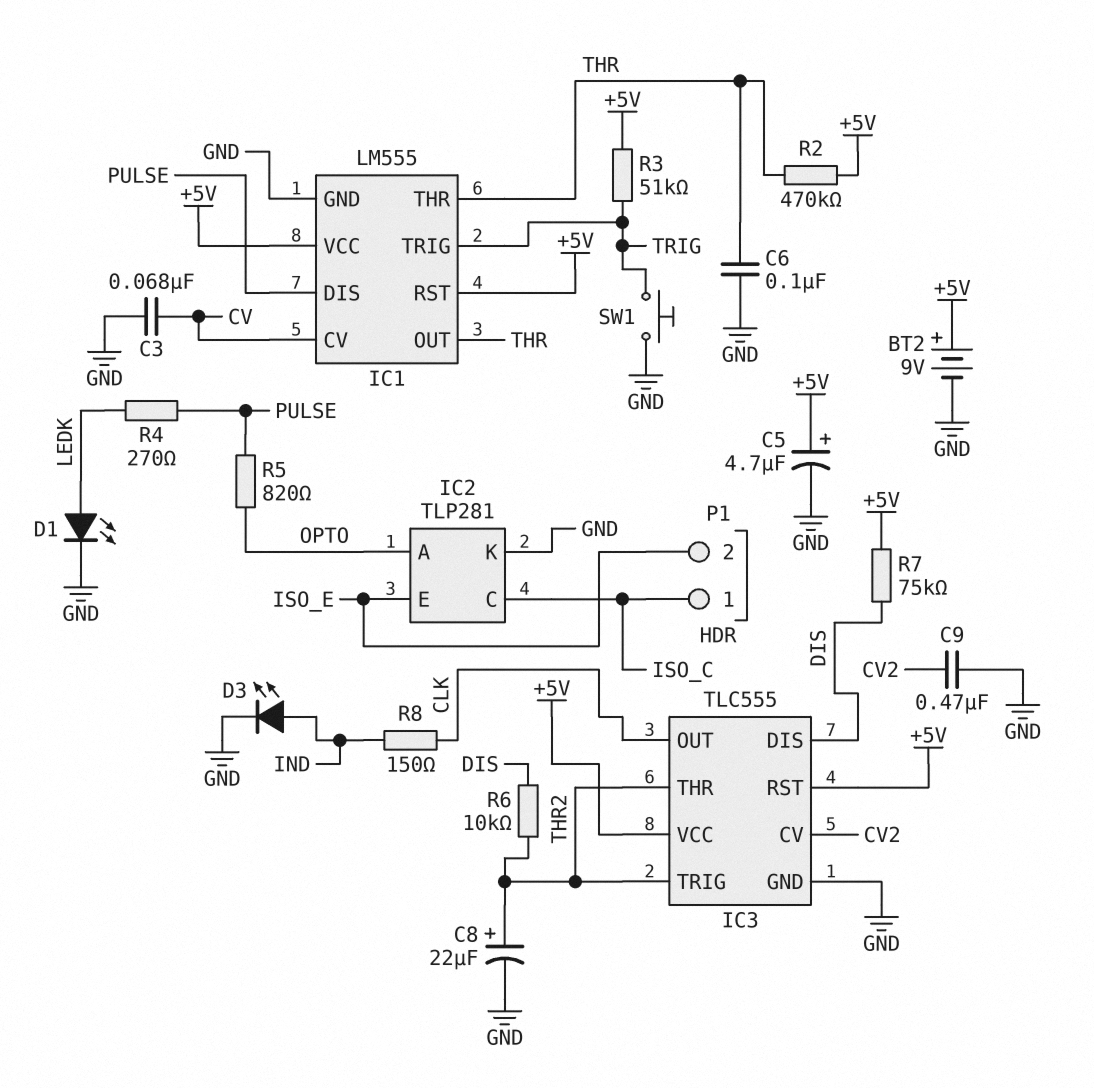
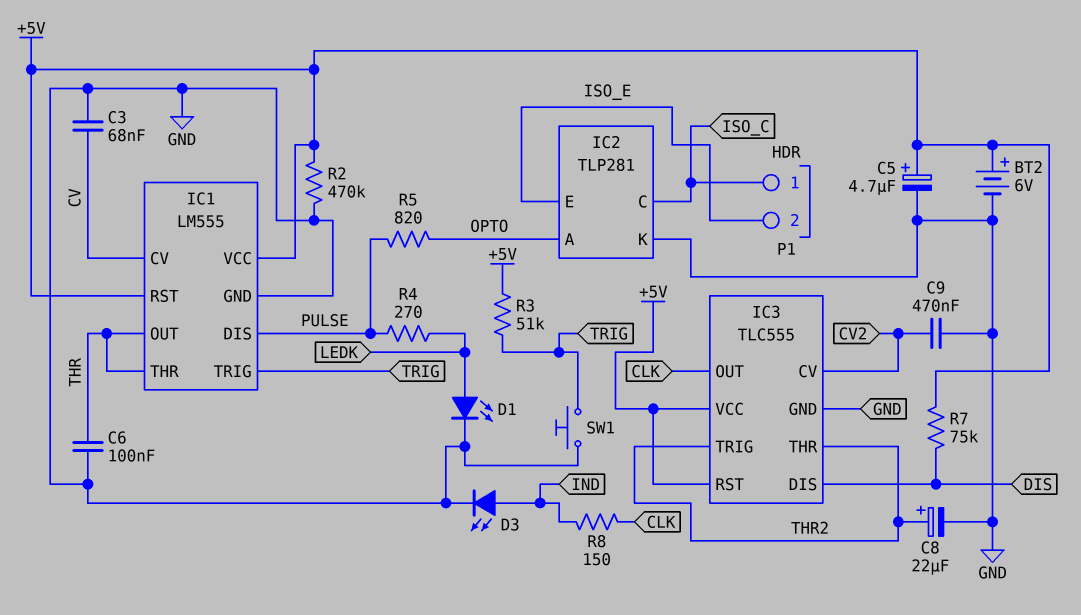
BT2: 9V (plus +5V, minus GND) -> 6V (plus +5V, minus GND)
R2: 470k (+5V, THR) -> 470k (+5V, GND)
R6: 10k (DIS, THR2) -> none

